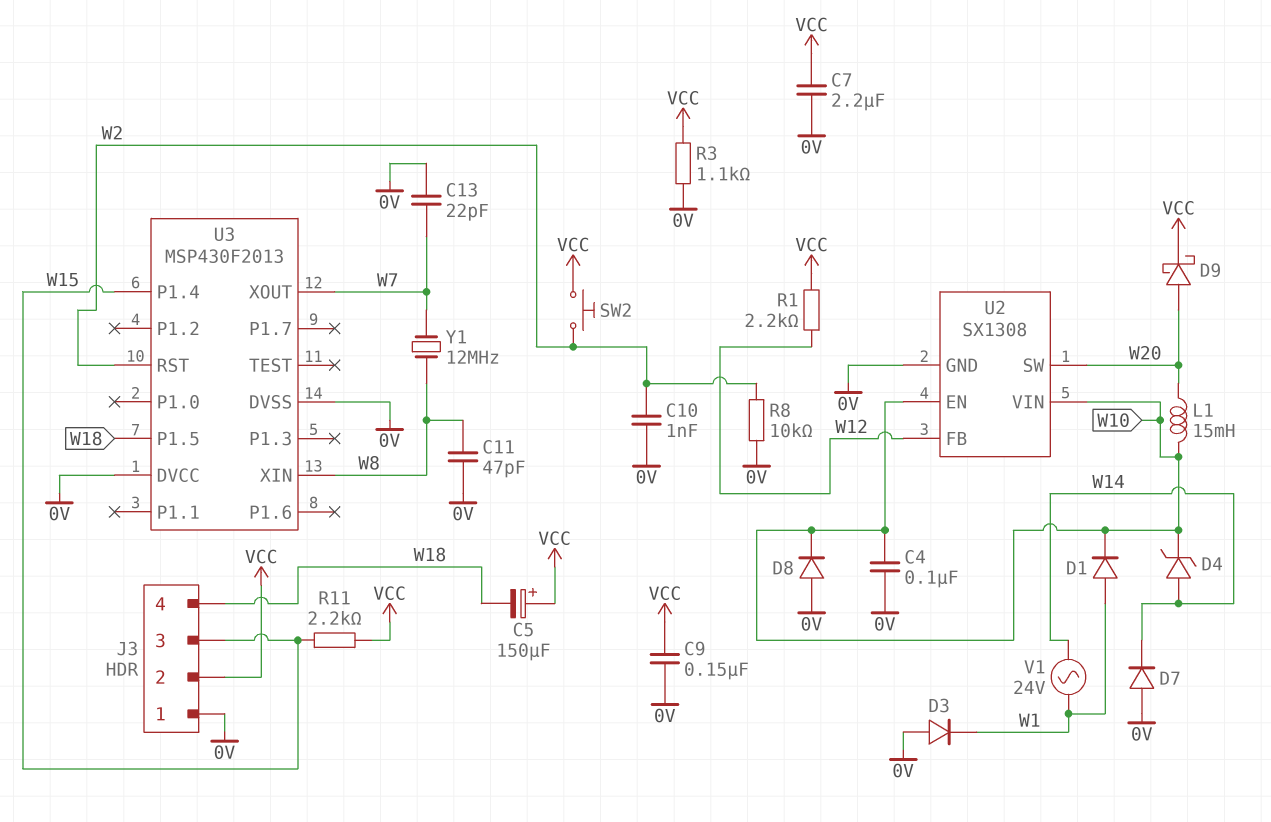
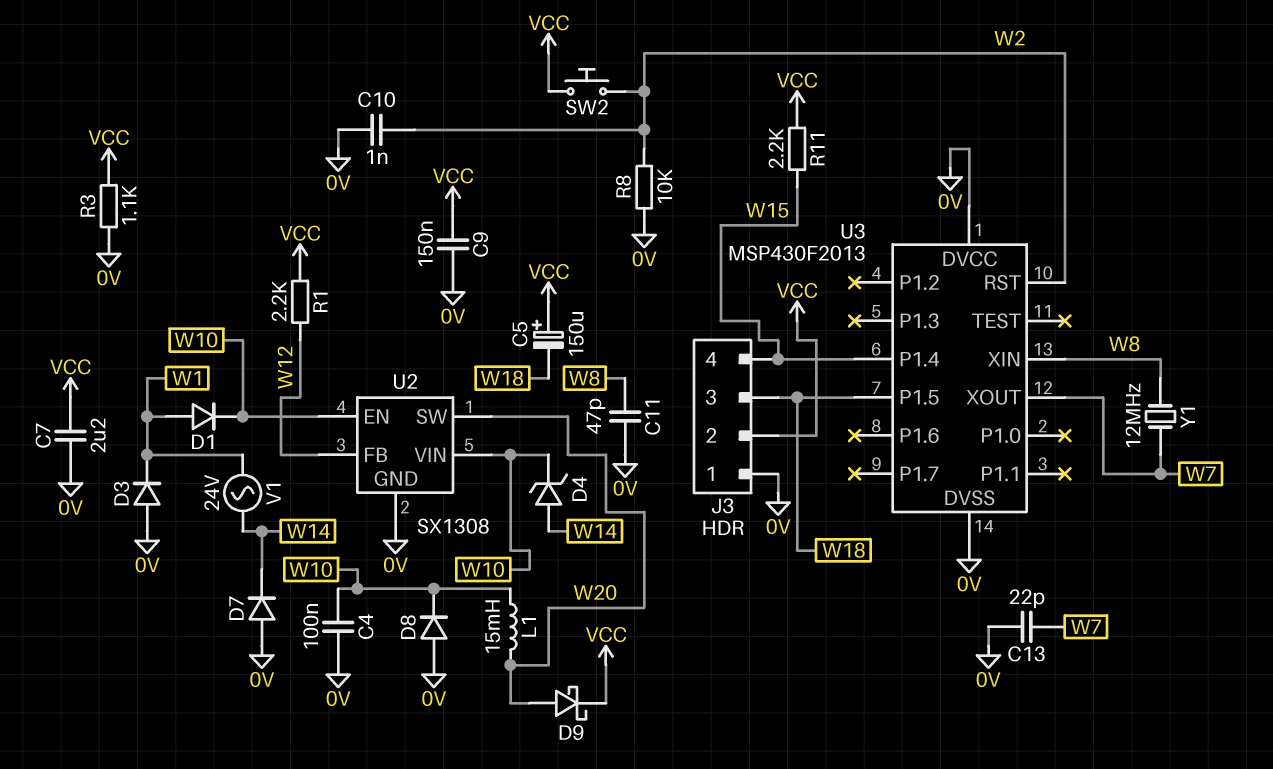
J3 pin 3: W15 -> W18
J3 pin 4: W18 -> W15

